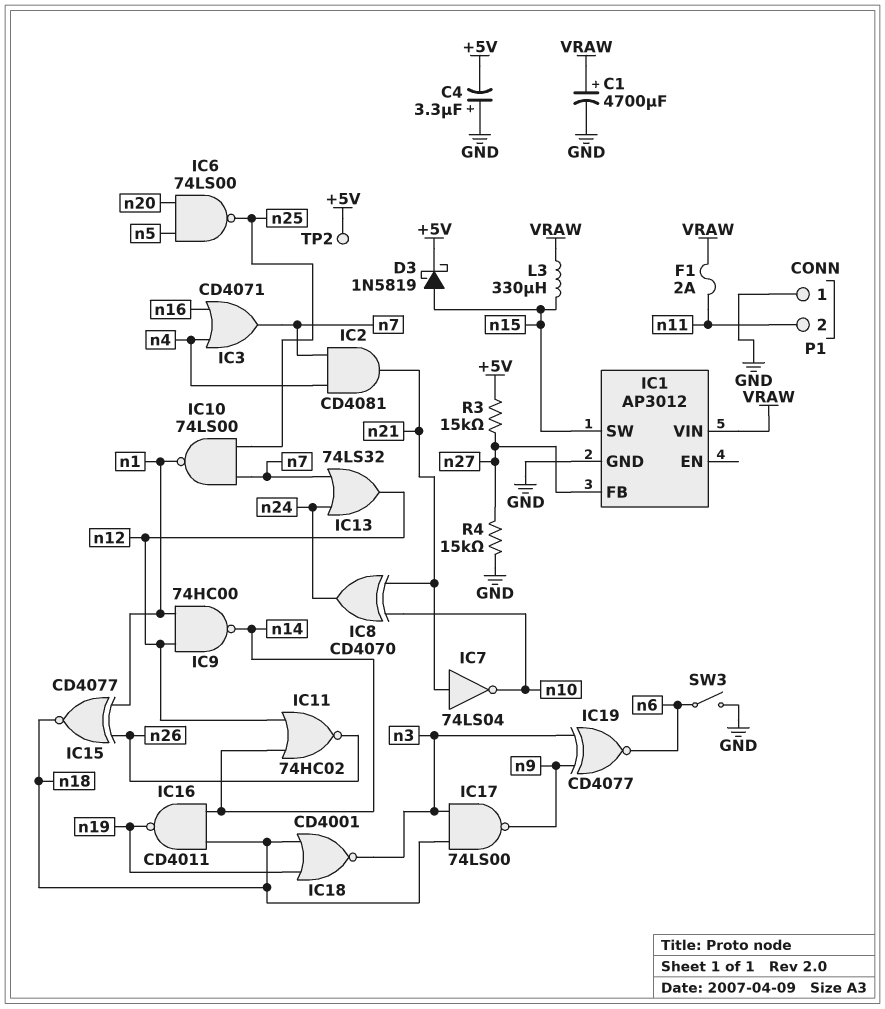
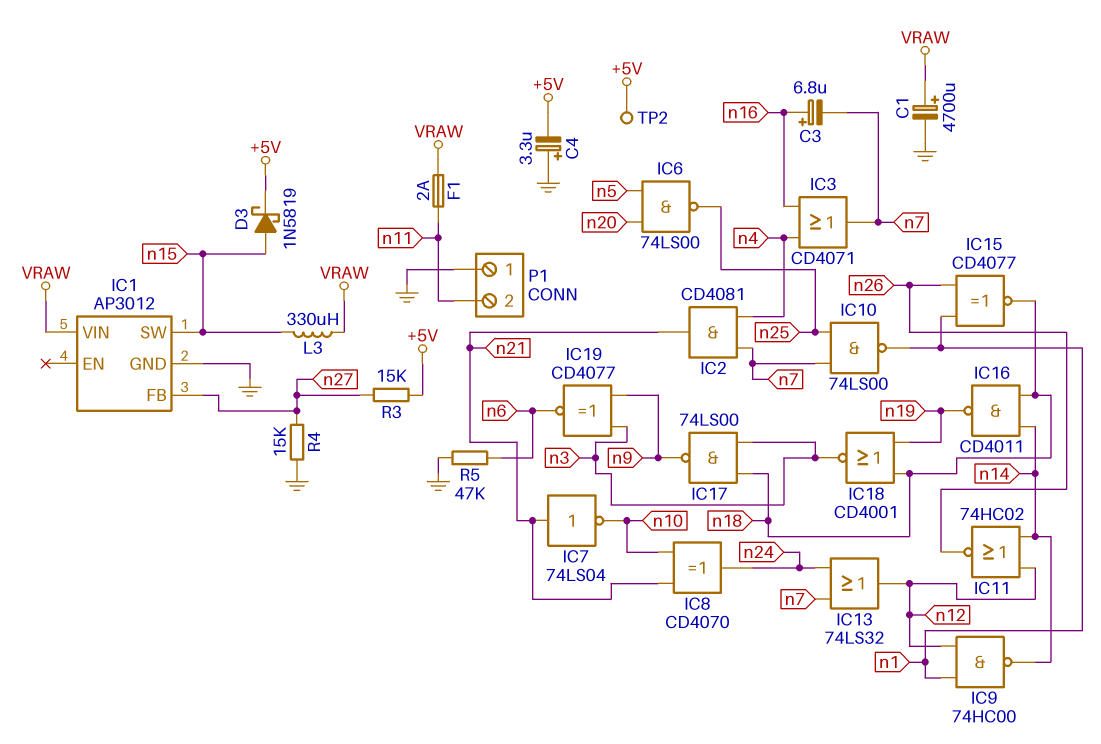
C3: none -> 6.8uF (plus n16, minus n7)
R5: none -> 47k (GND, n6)
SW3: switch (GND, n6) -> none

